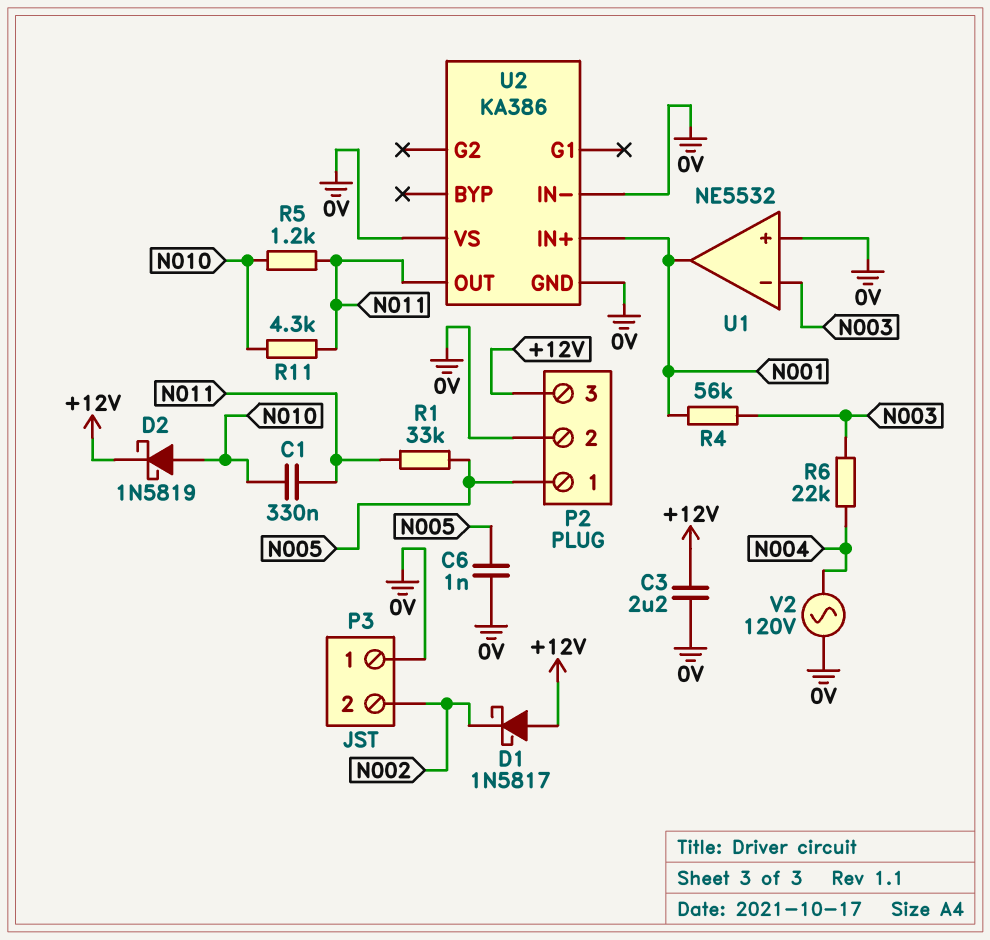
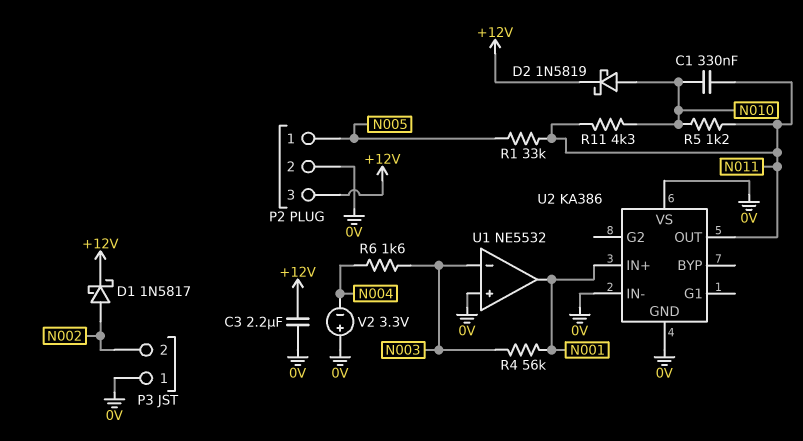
C6: 1nF (0V, N005) -> none
D1: schottky 1N5817 (A +12V, K N002) -> schottky 1N5817 (A N002, K +12V)
R6: 22k (N003, N004) -> 1.6k (N003, N004)
V2: AC 120V (0V, N004) -> 3.3V (plus 0V, minus N004)

